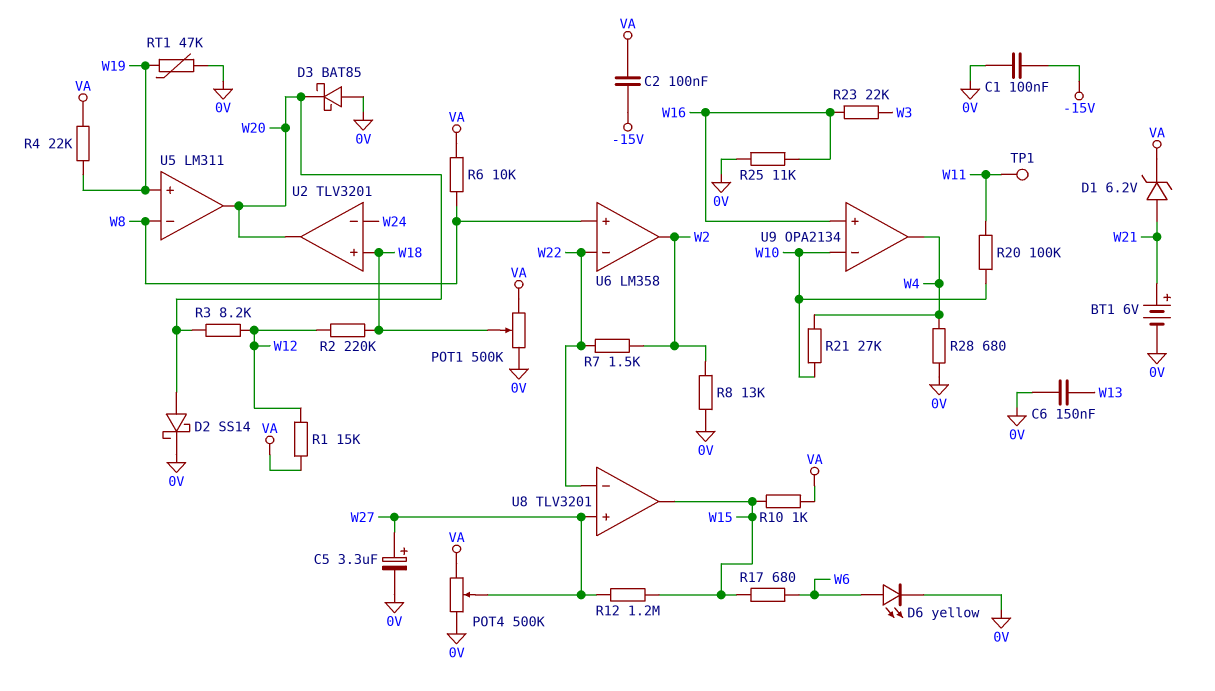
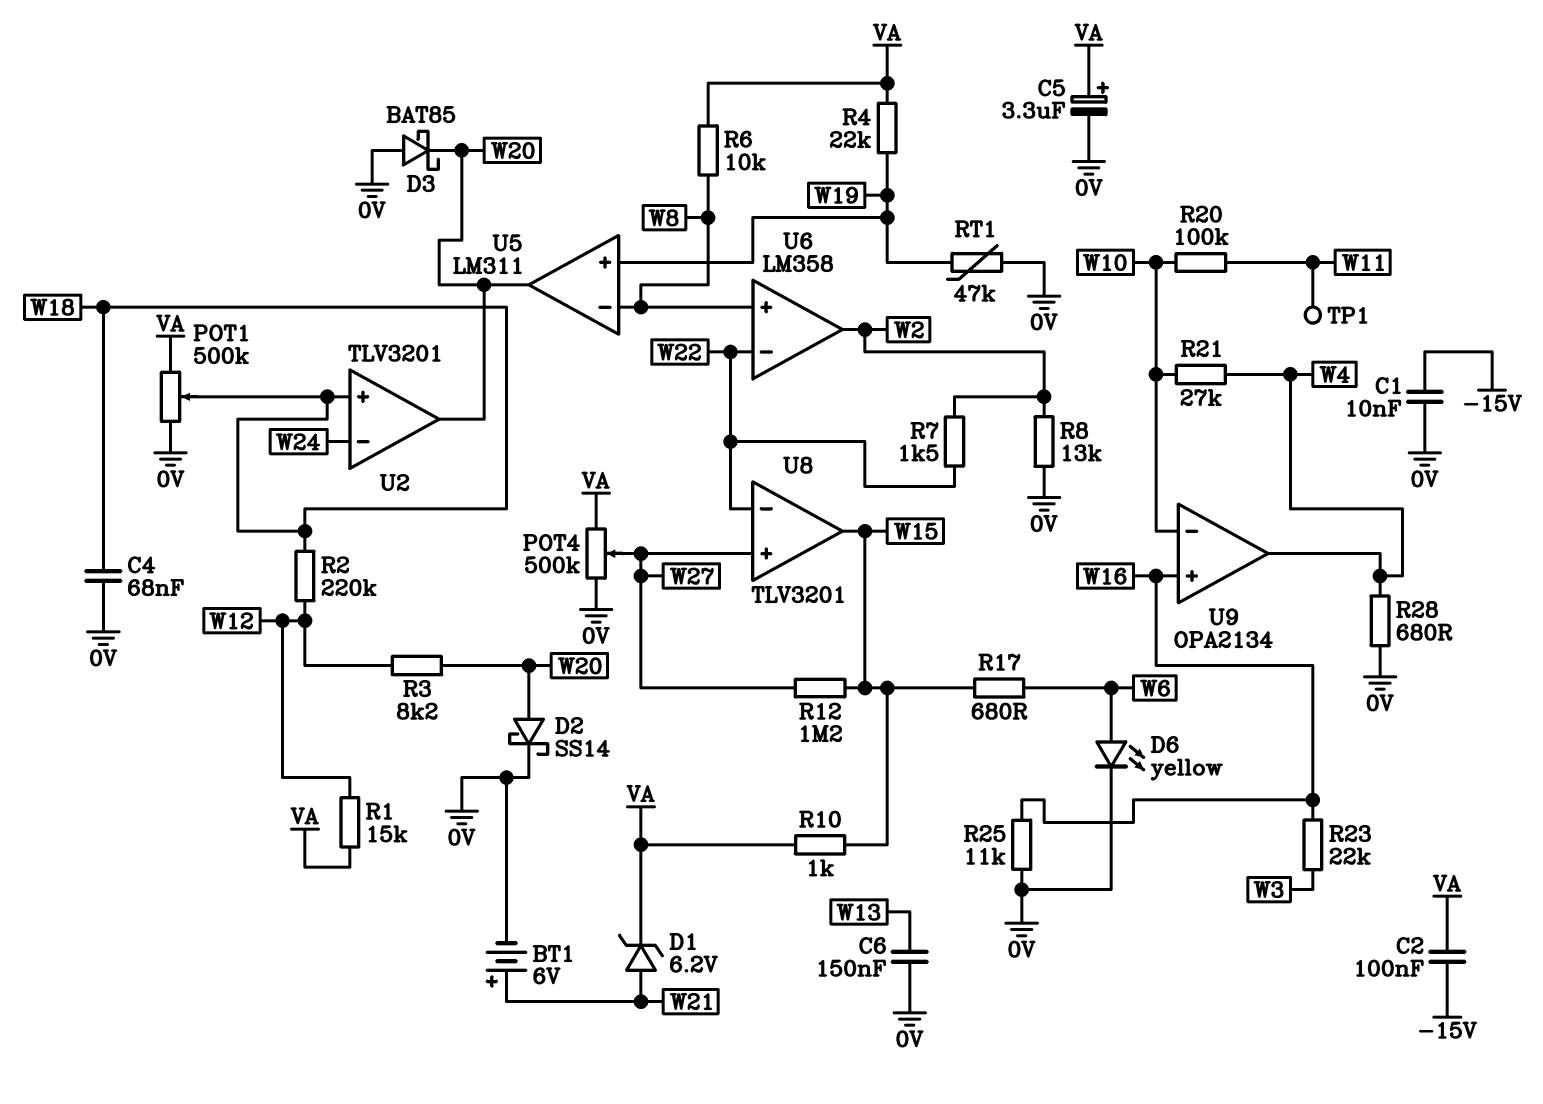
C1: 100nF (-15V, 0V) -> 10nF (-15V, 0V)
C4: none -> 68nF (0V, W18)
C5: 3.3uF (plus W27, minus 0V) -> 3.3uF (plus VA, minus 0V)

